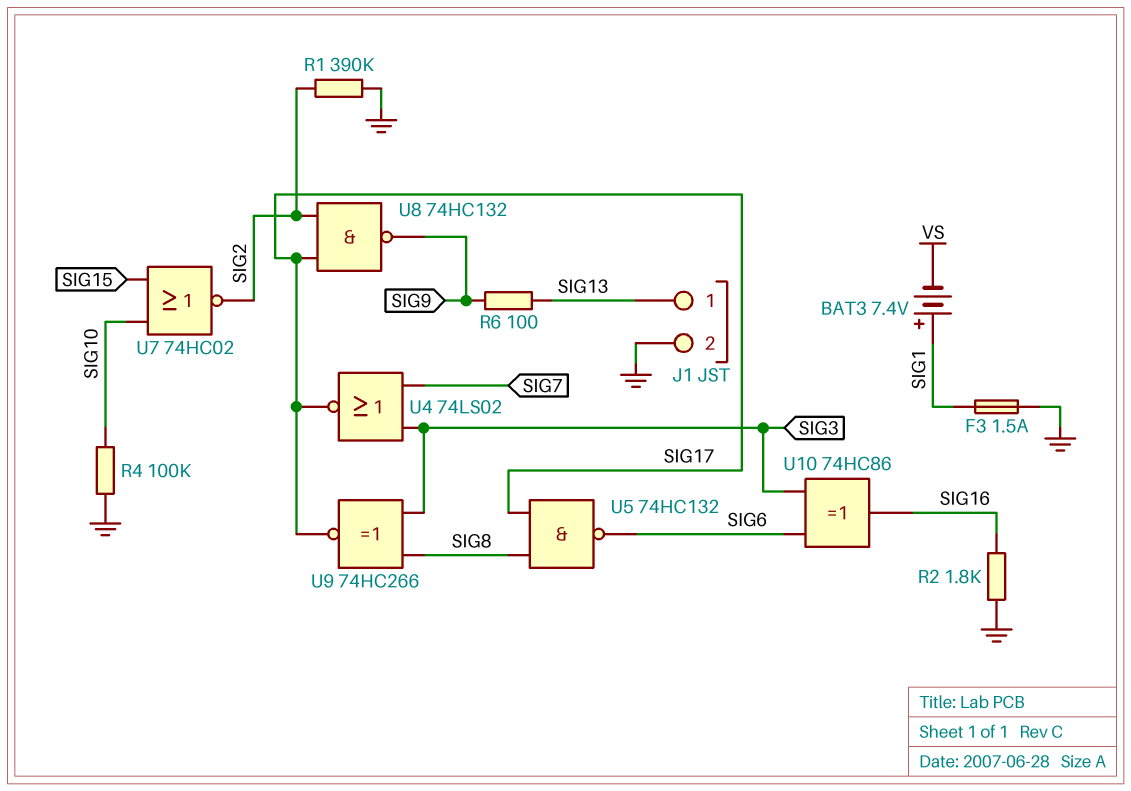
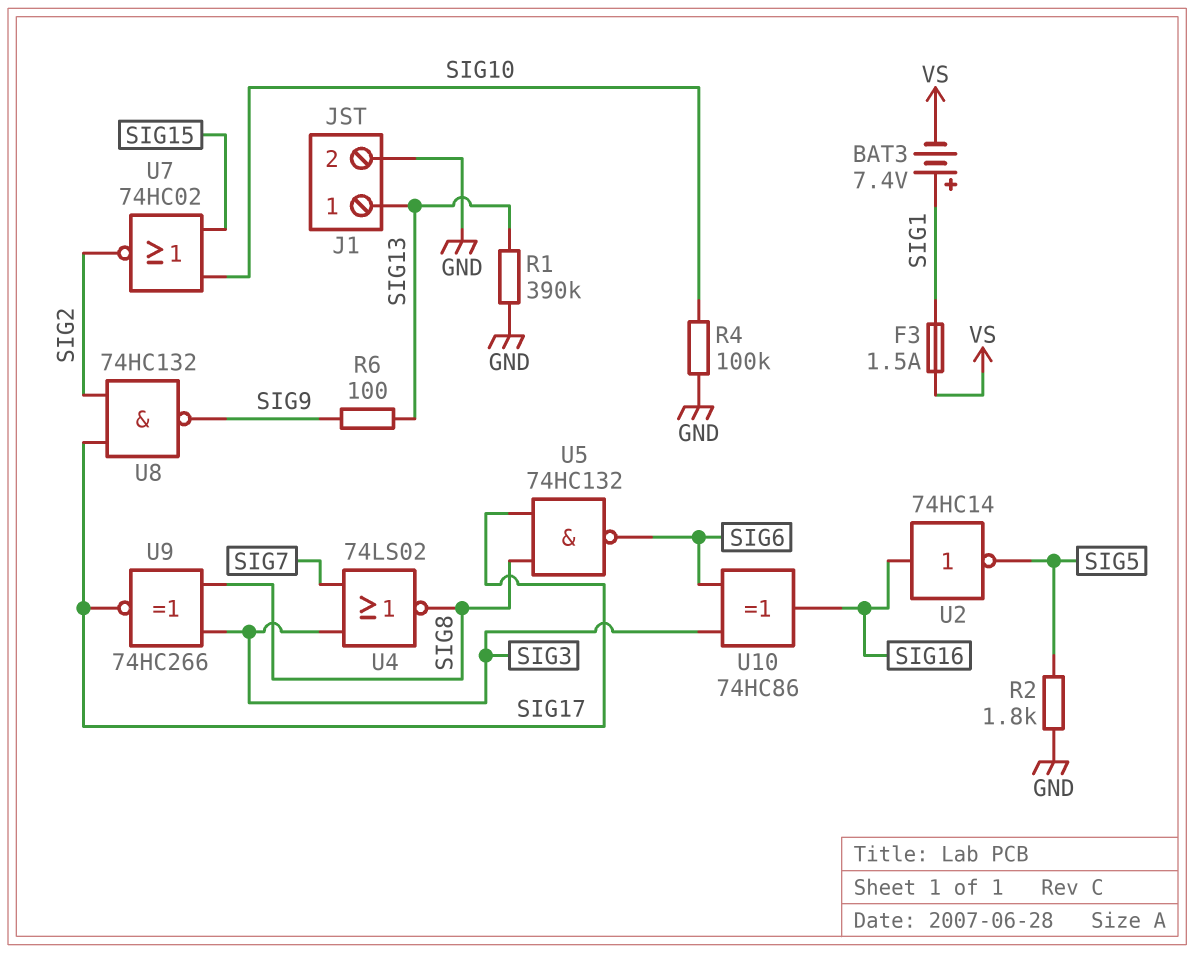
F3: 1.5A (GND, SIG1) -> 1.5A (SIG1, VS)
R1: 390k (GND, SIG2) -> 390k (GND, SIG13)
R2: 1.8k (GND, SIG16) -> 1.8k (GND, SIG5)
U2: none -> NOT 74HC14 (in SIG16, out SIG5)
U4: NOR 74LS02 (in SIG3, in SIG7, out SIG17) -> NOR 74LS02 (in SIG3, in SIG7, out SIG8)

